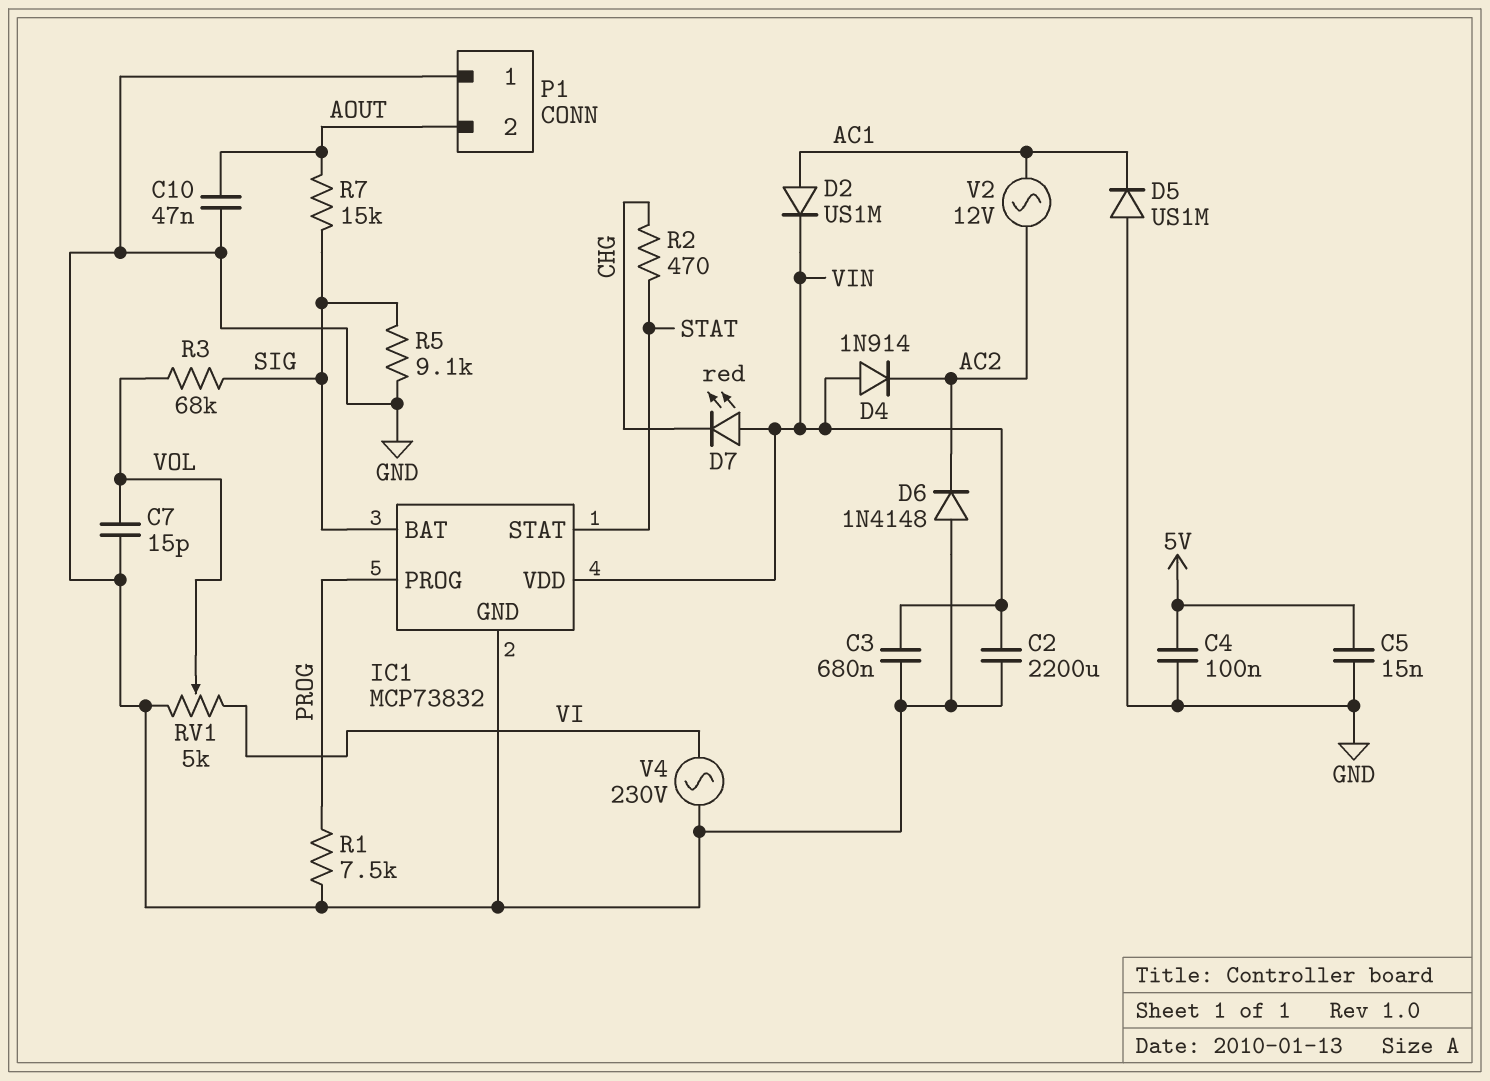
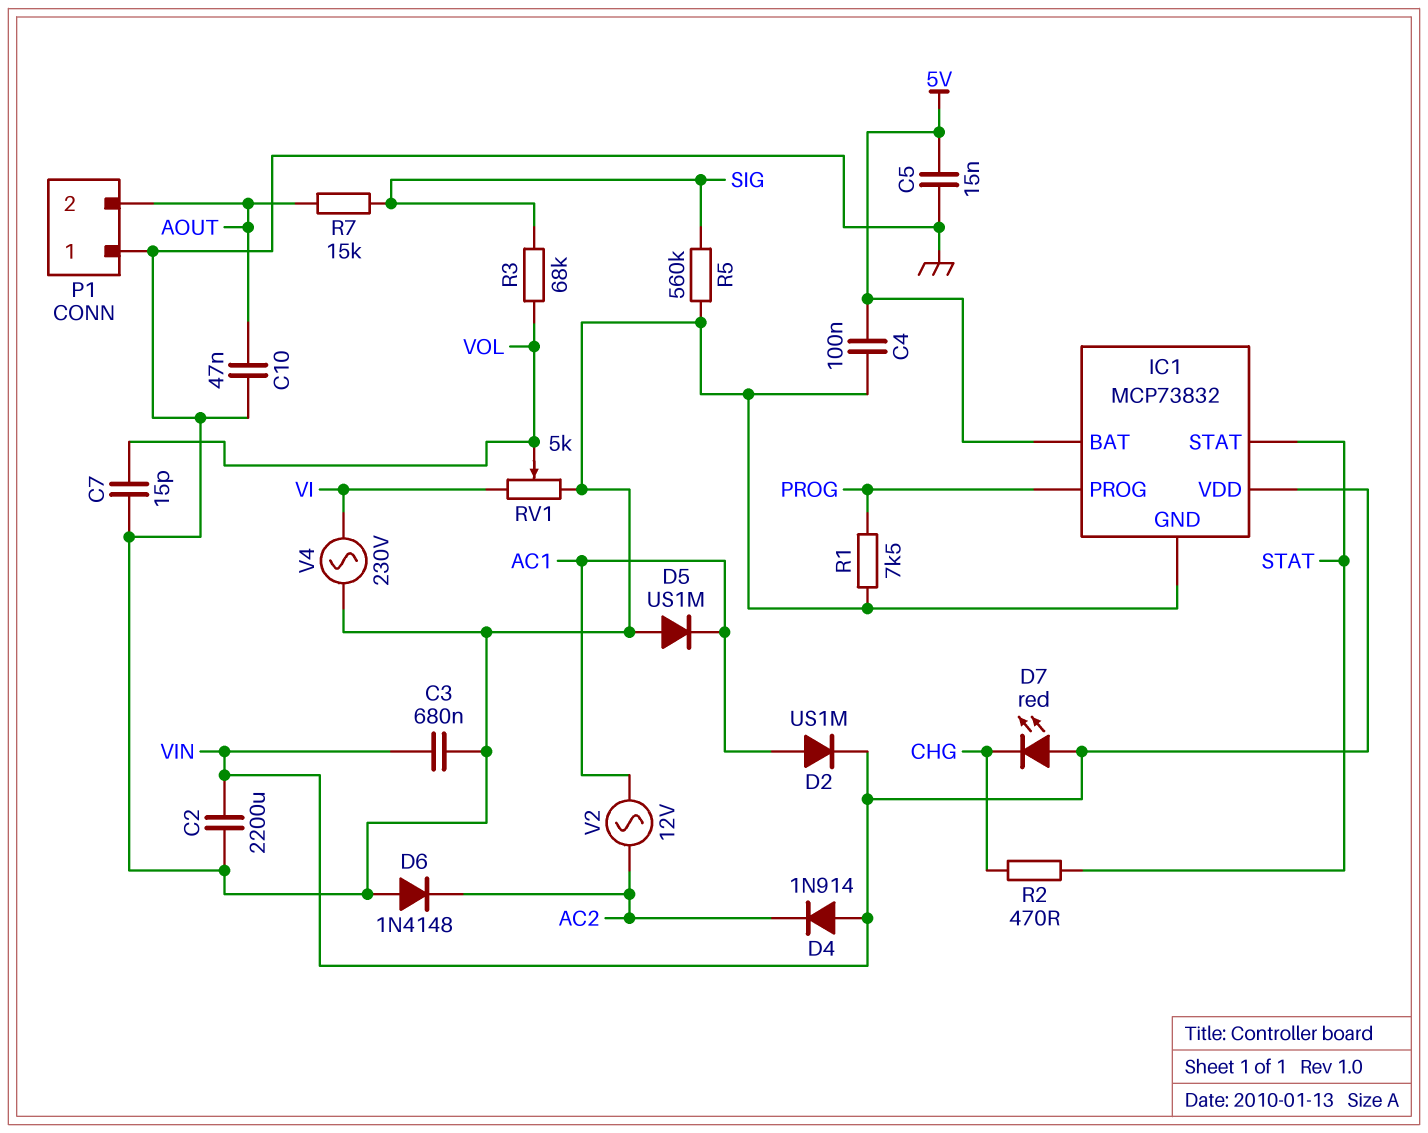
IC1 pin BAT: SIG -> 5V
R5: 9.1k (GND, SIG) -> 560k (GND, SIG)

